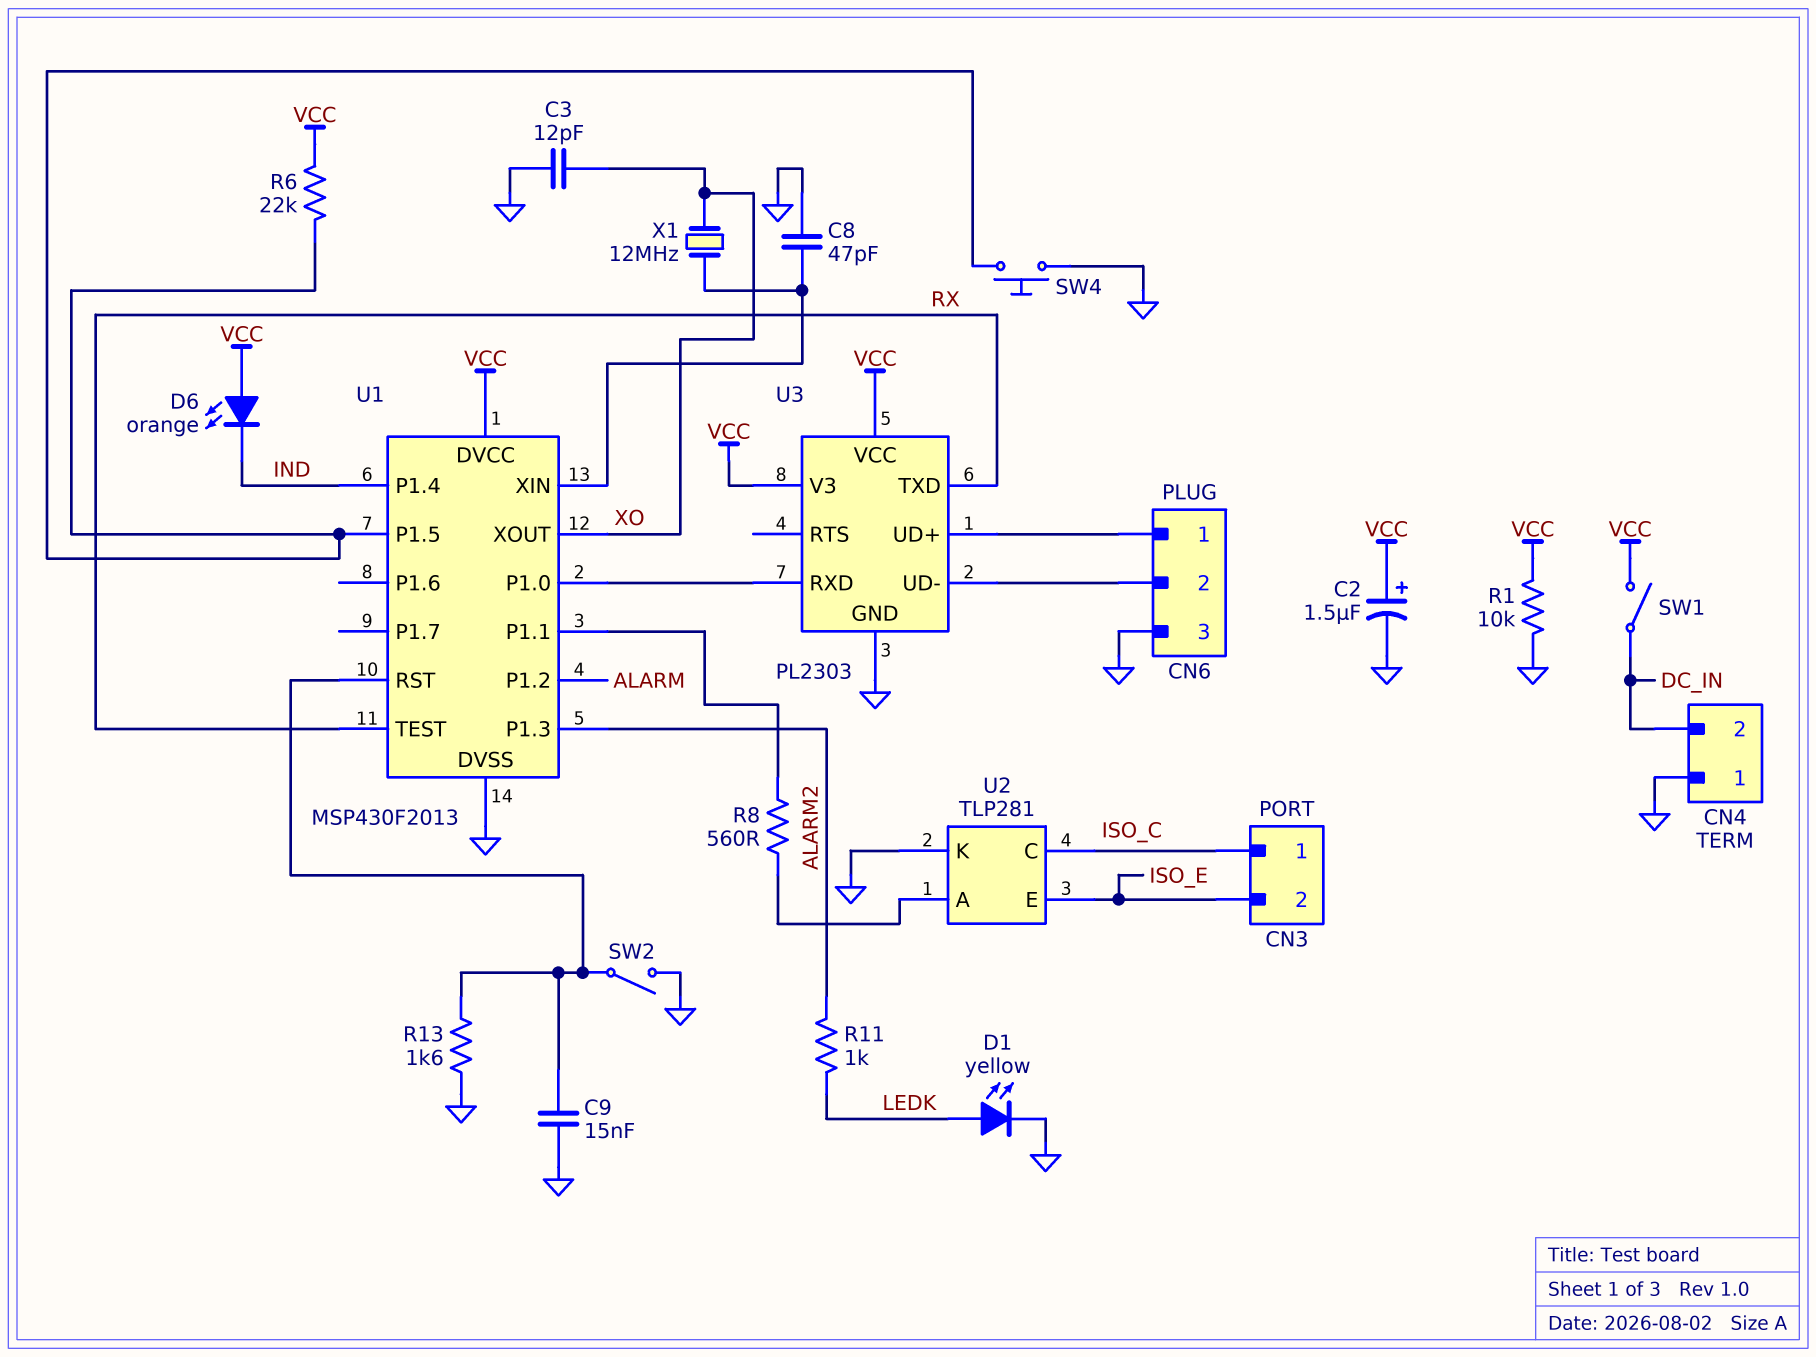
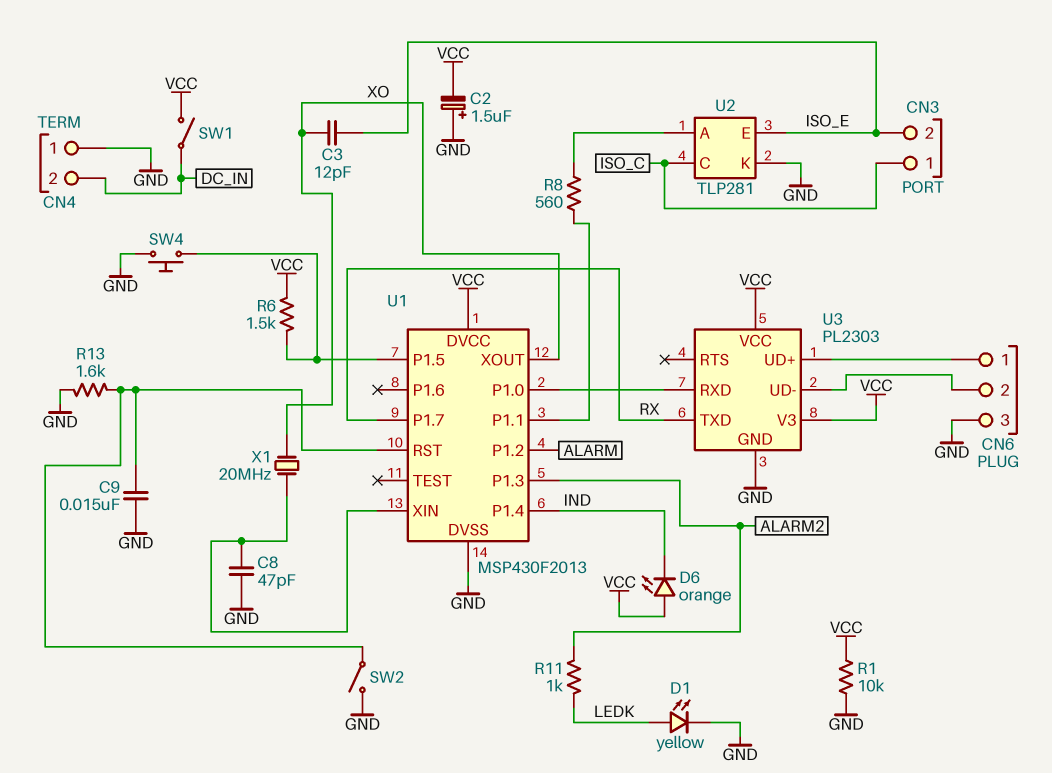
C2: 1.5uF (plus VCC, minus GND) -> 1.5uF (plus GND, minus VCC)
C3: 12pF (GND, XO) -> 12pF (ISO_E, XO)
R6: 22k (U1/P1.5, VCC) -> 1.5k (U1/P1.5, VCC)
U1 pin P1.7: none -> RX
U1 pin TEST: RX -> none
X1: 12MHz (U1/XIN, XO) -> 20MHz (U1/XIN, XO)

